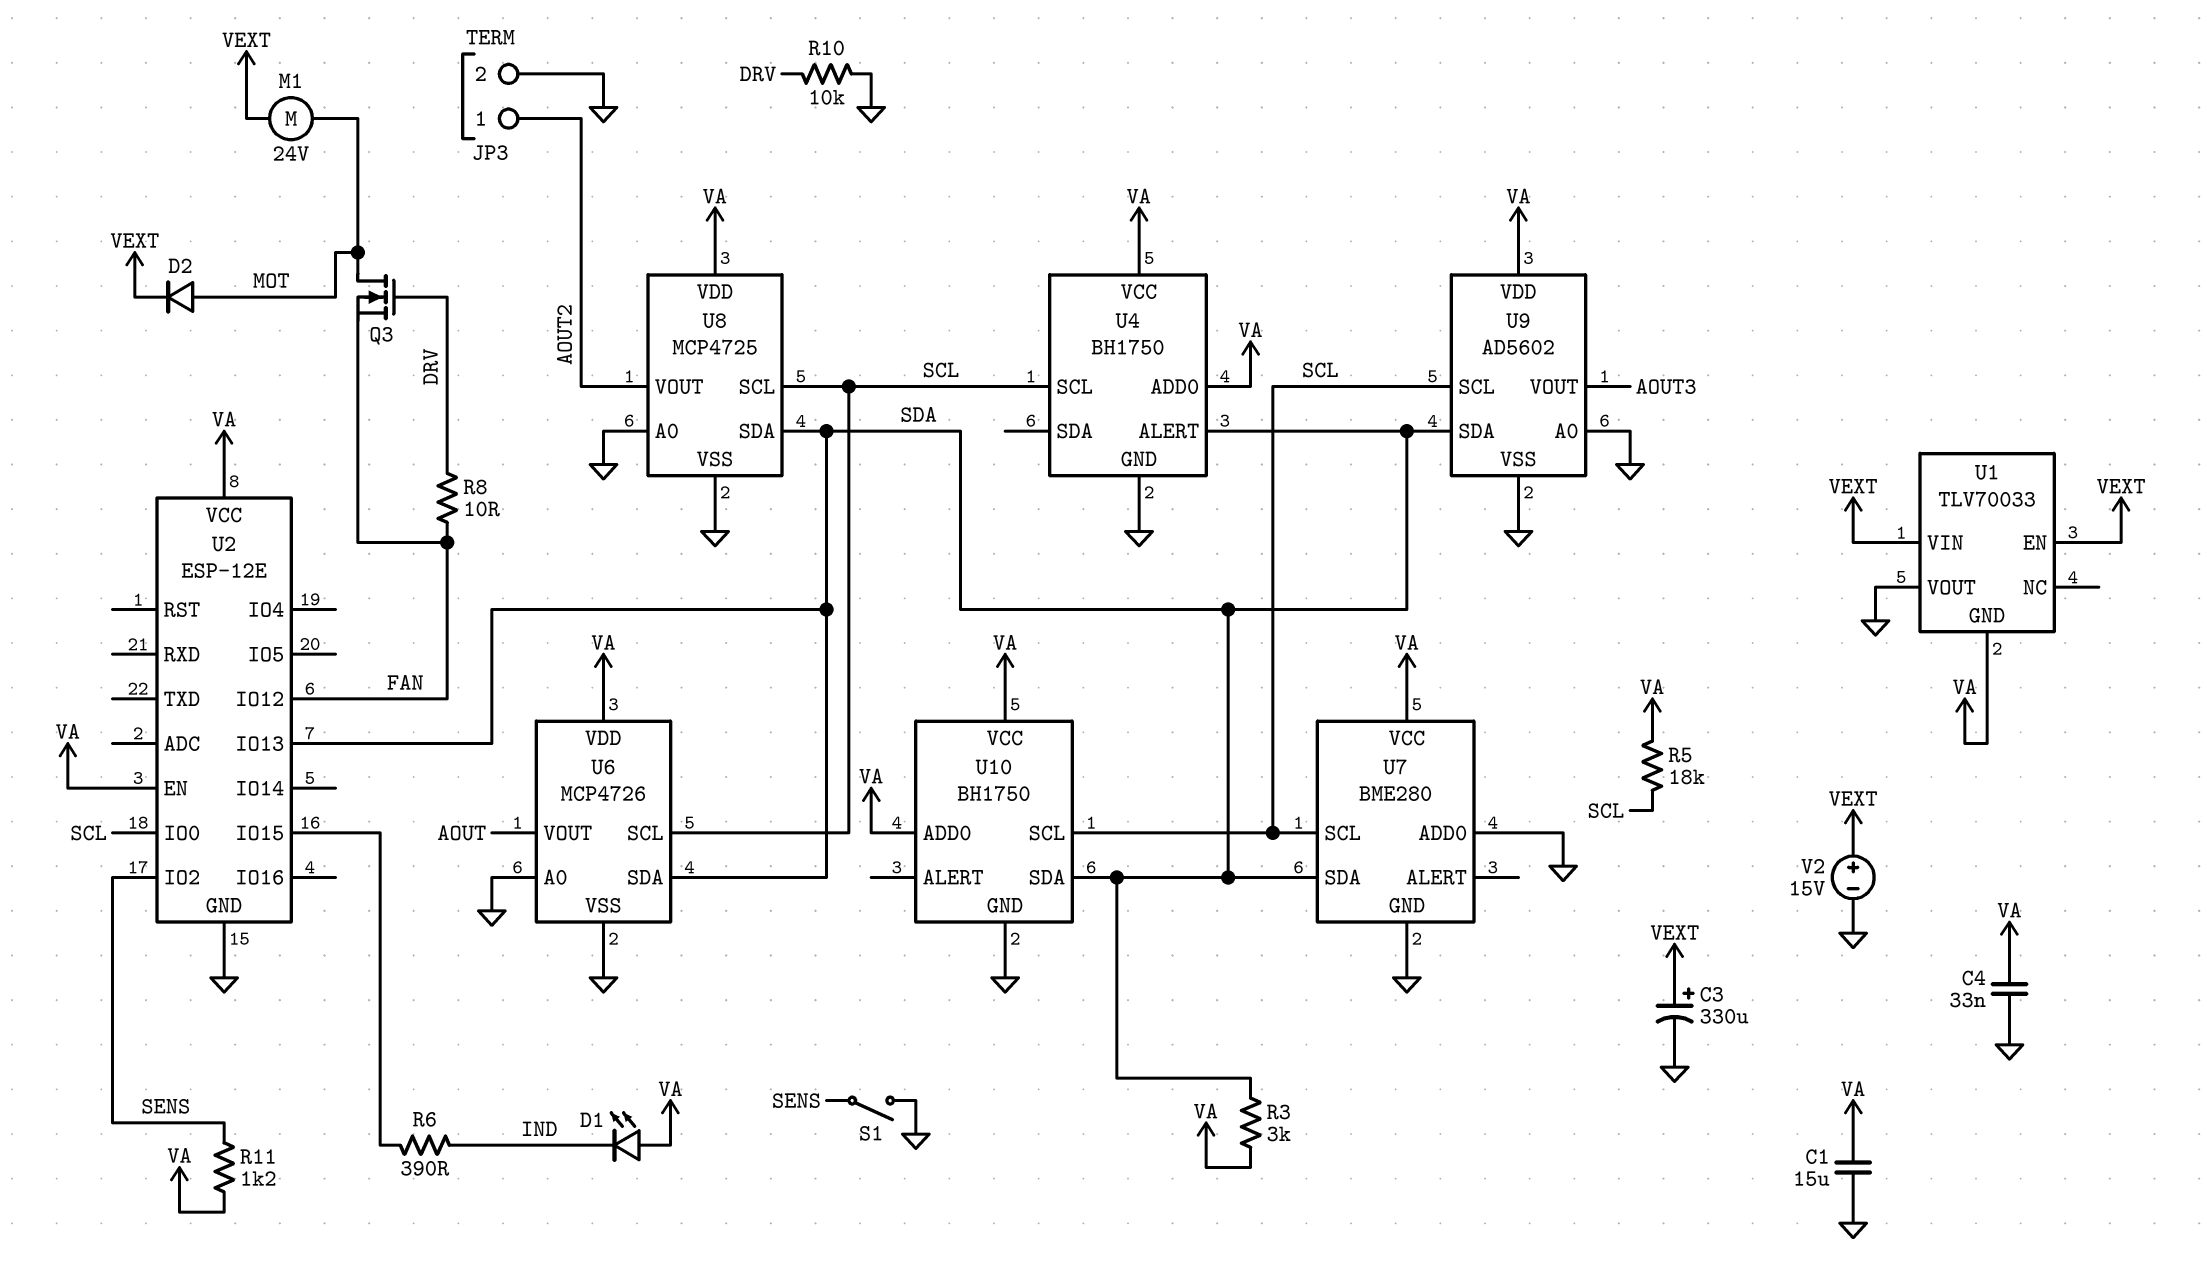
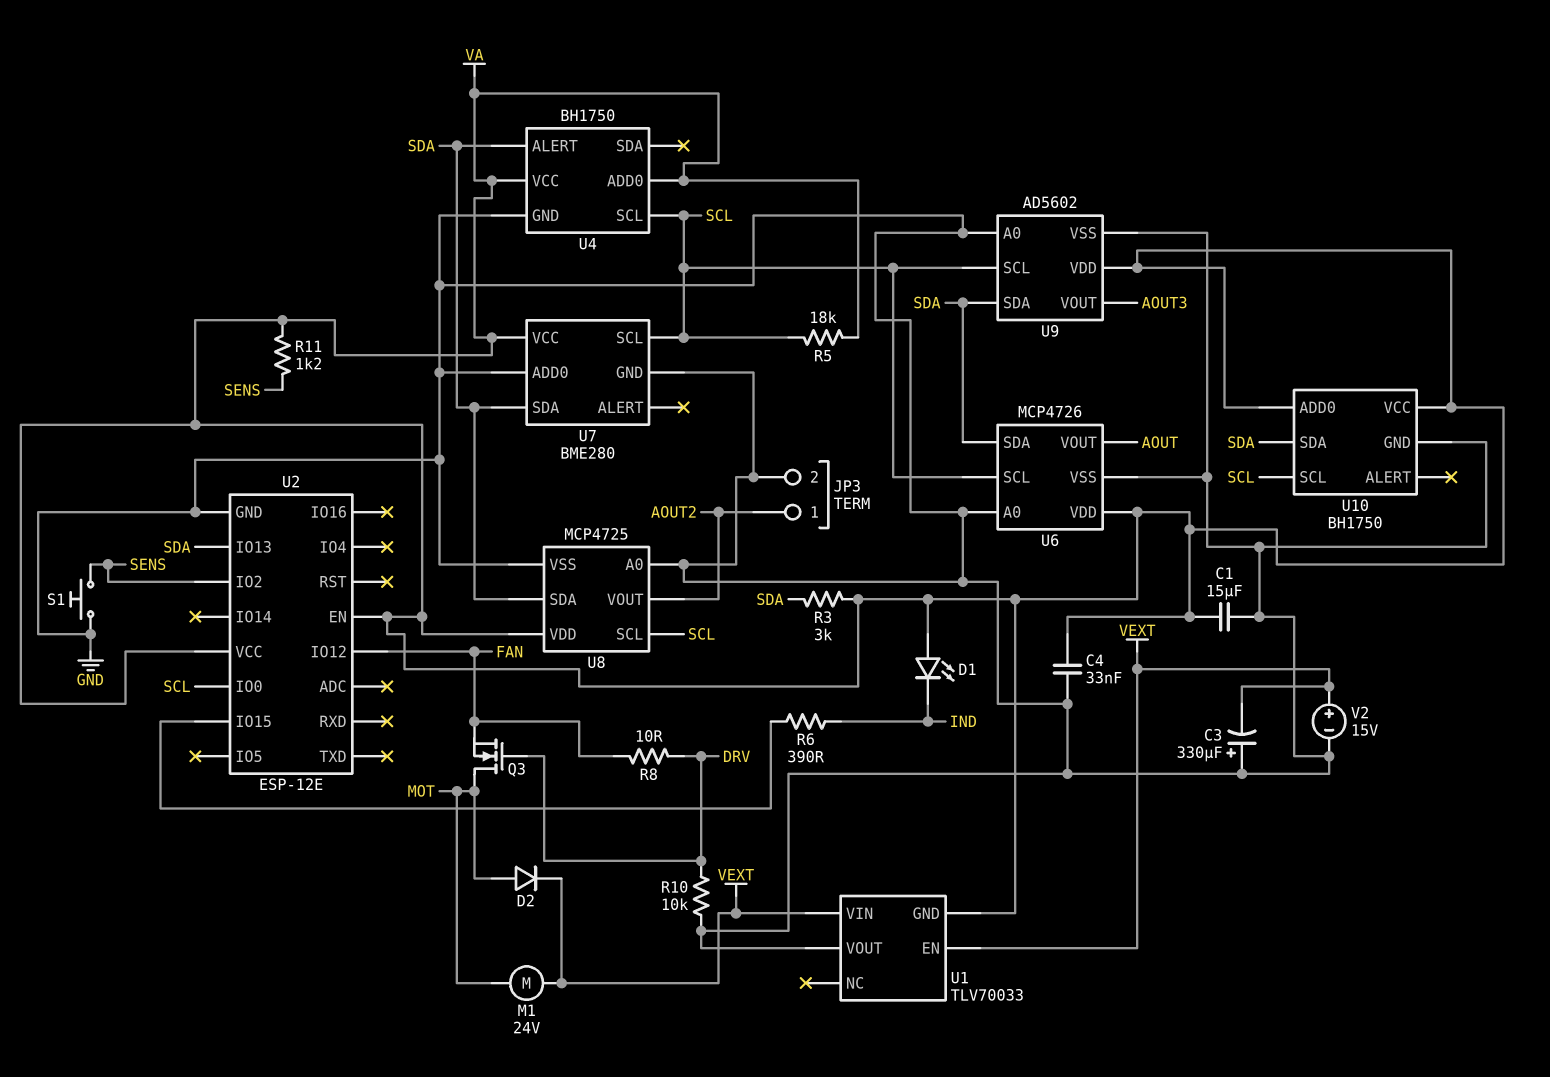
C3: 330uF (plus VEXT, minus GND) -> 330uF (plus GND, minus VEXT)
S1: switch (GND, SENS) -> button (GND, SENS)

